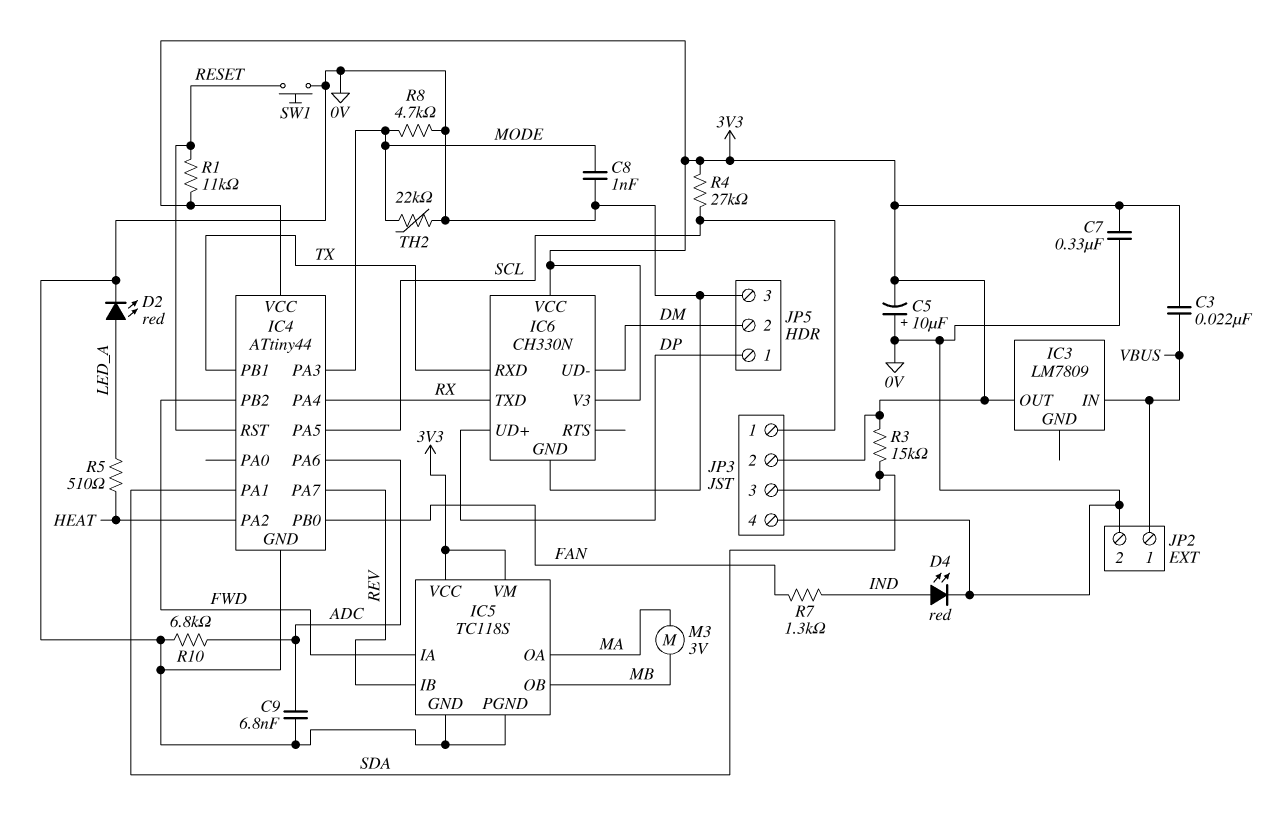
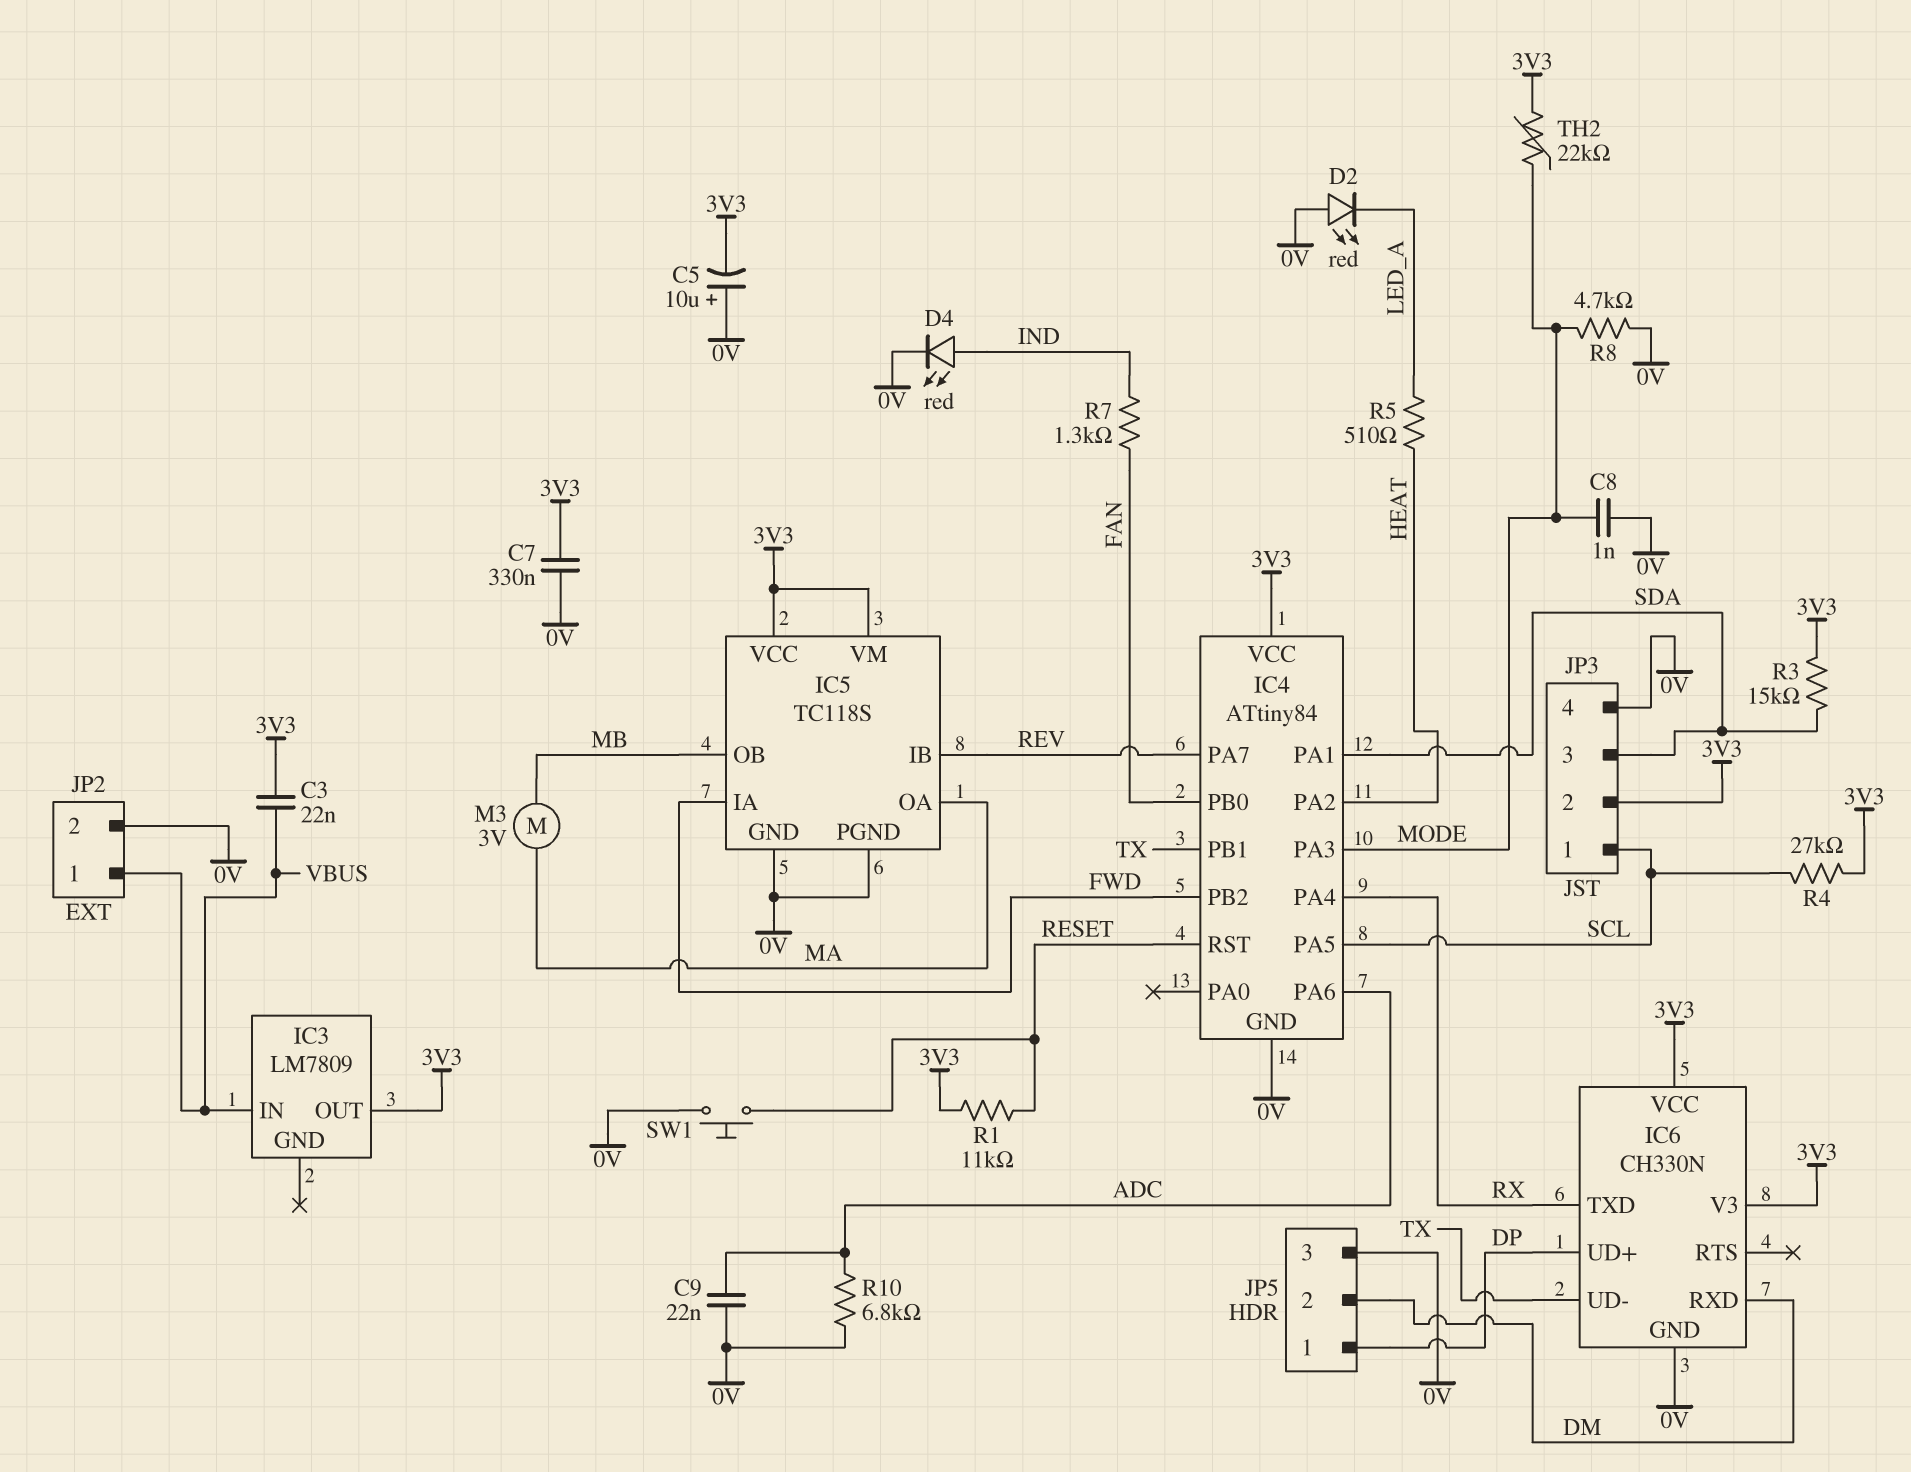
C9: 6.8nF (0V, ADC) -> 22nF (0V, ADC)
D2: LED red (A LED_A, K 0V) -> LED red (A 0V, K LED_A)
IC4: ATtiny44 -> ATtiny84
IC6 pin RXD: TX -> DM
IC6 pin UD-: DM -> TX
TH2: 22k (0V, MODE) -> 22k (3V3, MODE)

